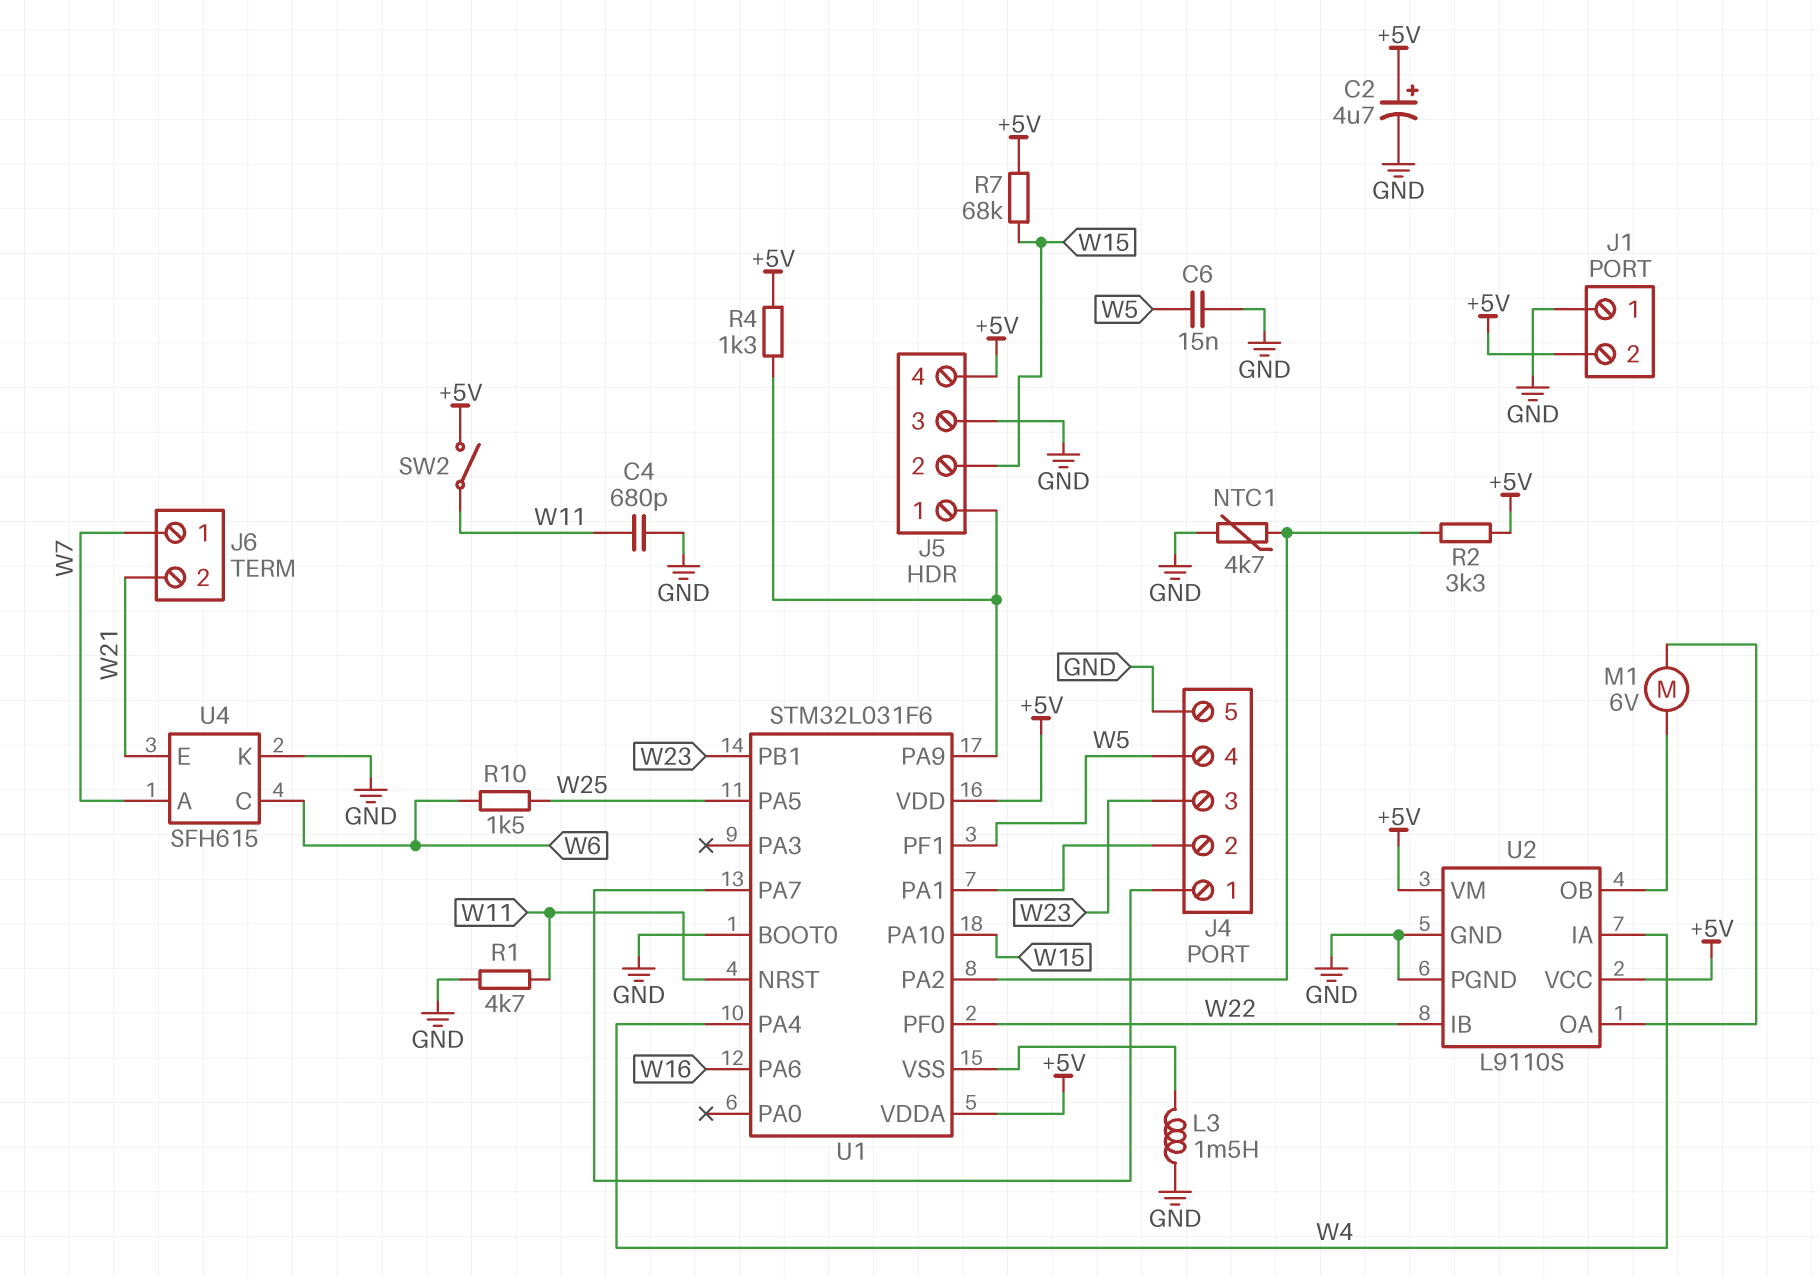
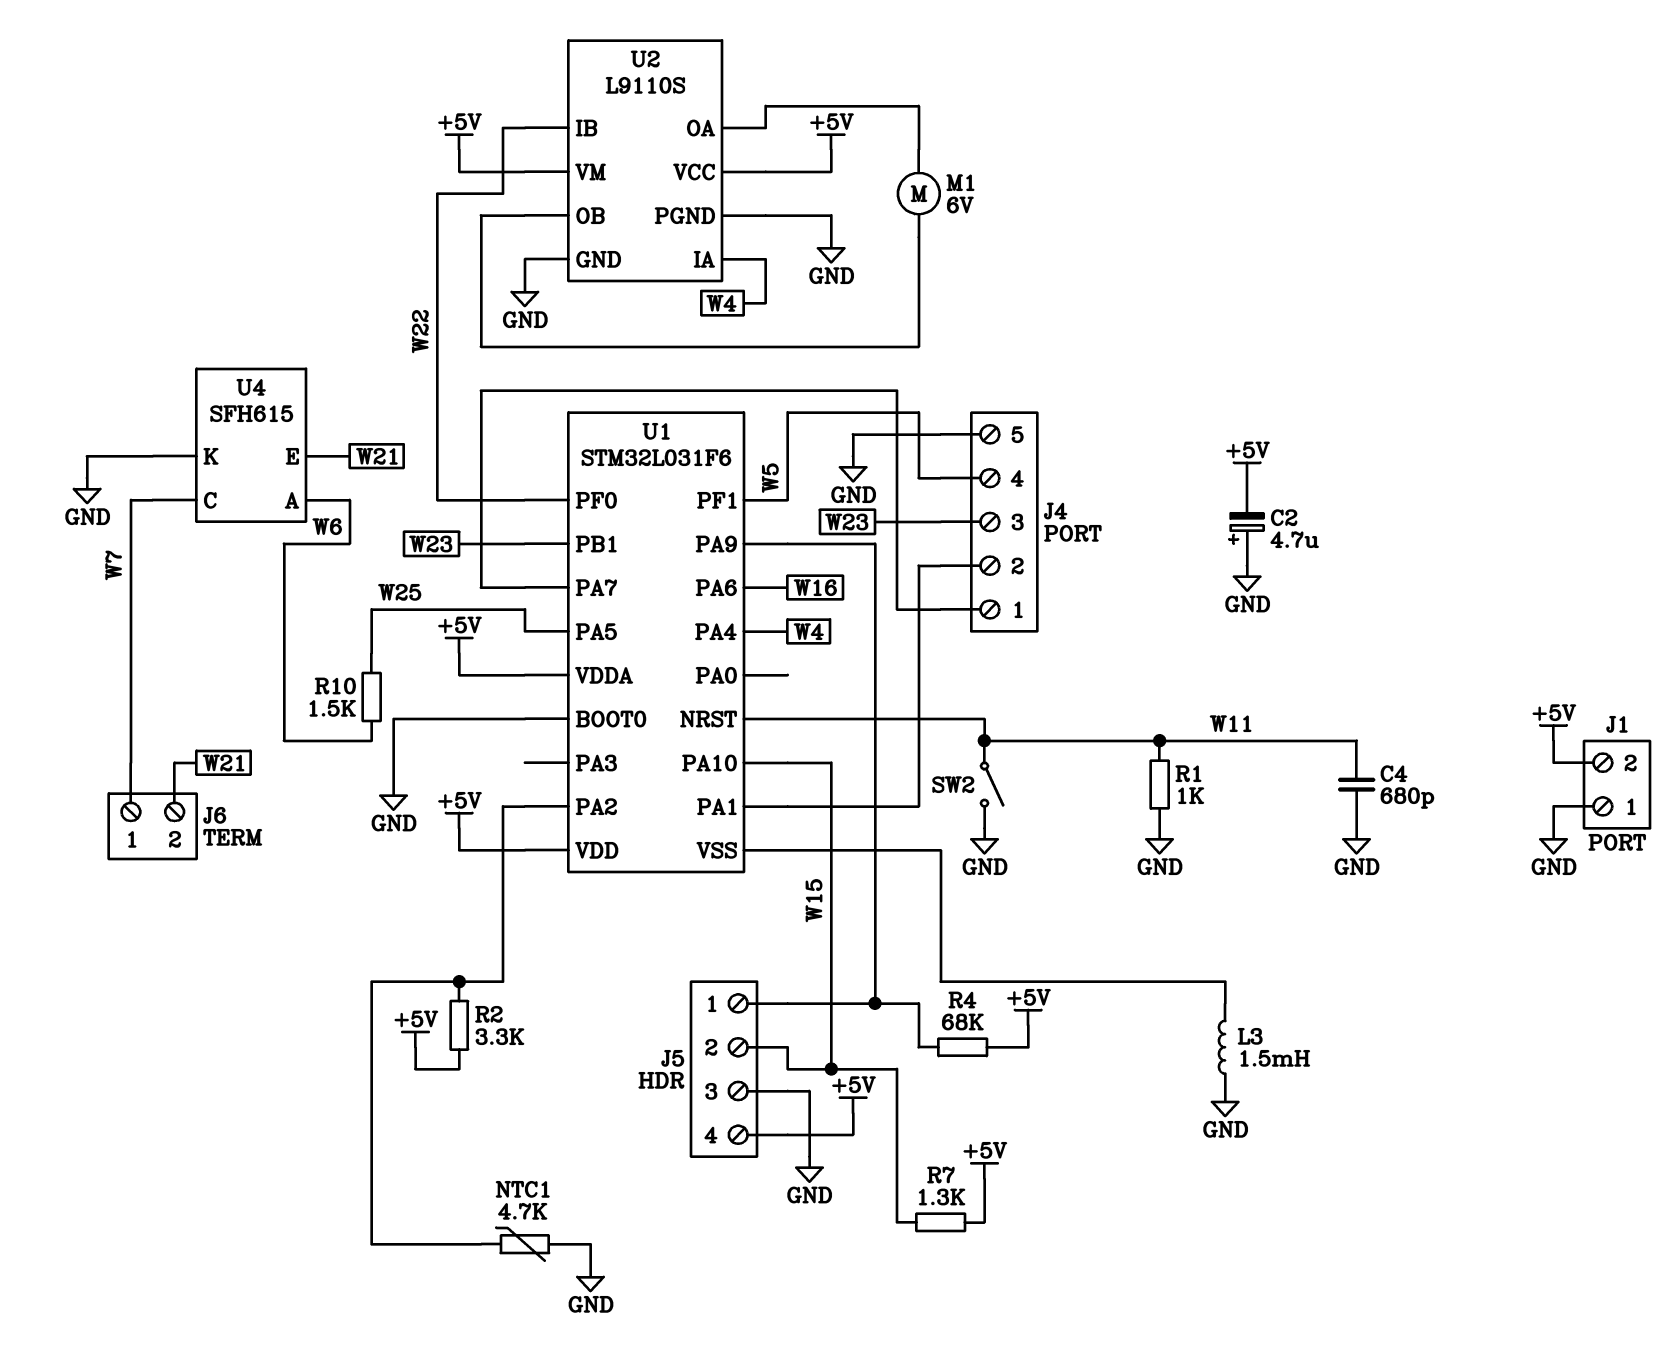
C2: 4.7uF (plus +5V, minus GND) -> 4.7uF (plus GND, minus +5V)
C6: 15nF (GND, W5) -> none
R1: 4.7k (GND, W11) -> 1k (GND, W11)
R4: 1.3k (+5V, J5/1) -> 68k (+5V, J5/1)
R7: 68k (+5V, W15) -> 1.3k (+5V, W15)
SW2: switch (+5V, W11) -> switch (GND, W11)
U4 pin A: W7 -> W6
U4 pin C: W6 -> W7

